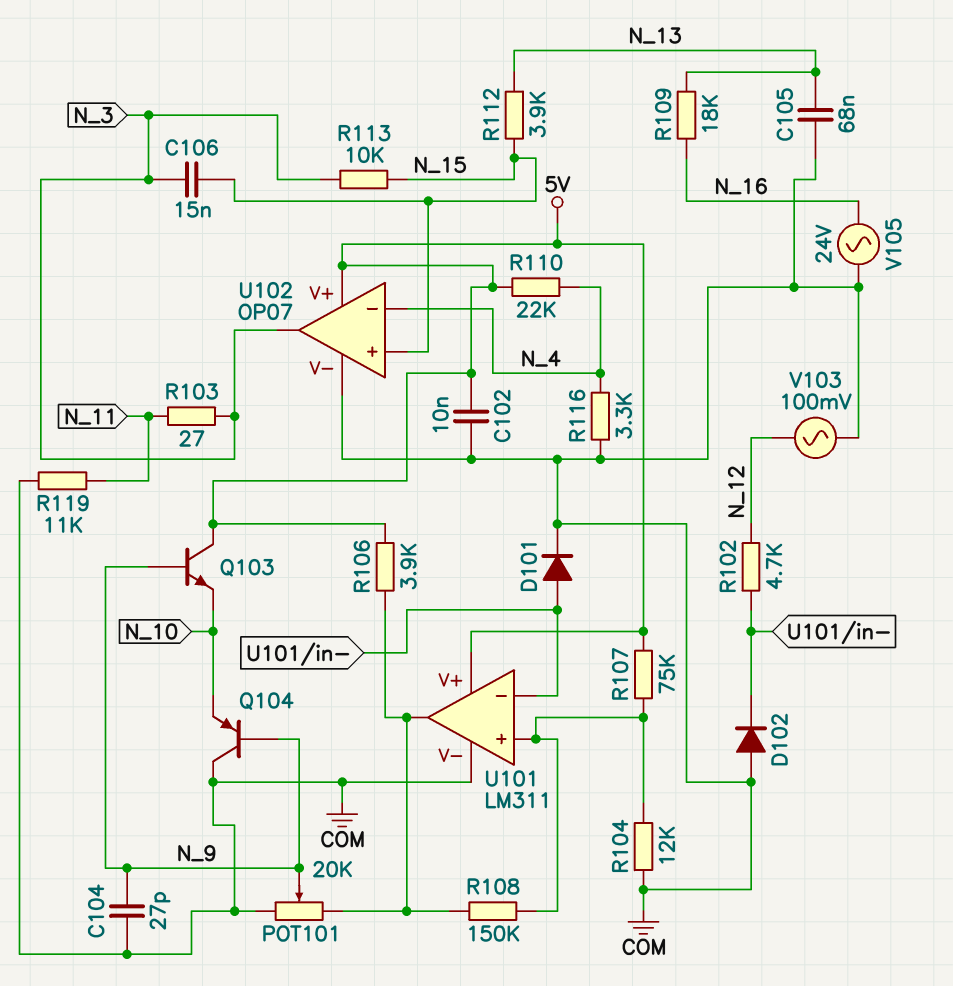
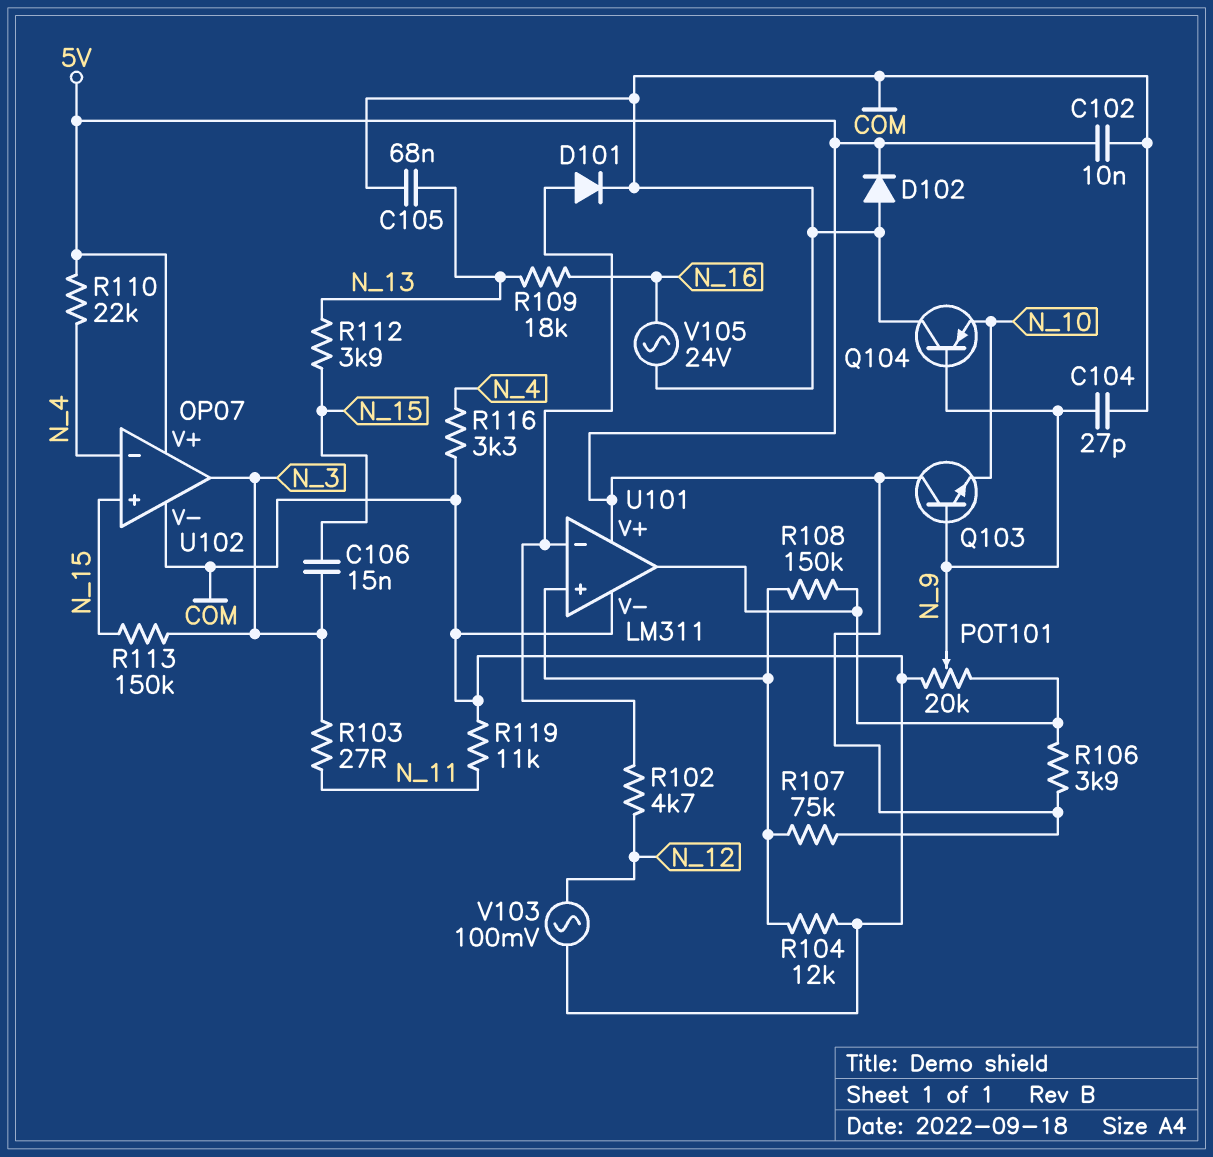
D102: diode (A COM, K U101/in-) -> diode (A COM, K 5V)
R113: 10k (N_3, N_15) -> 150k (N_3, N_15)

